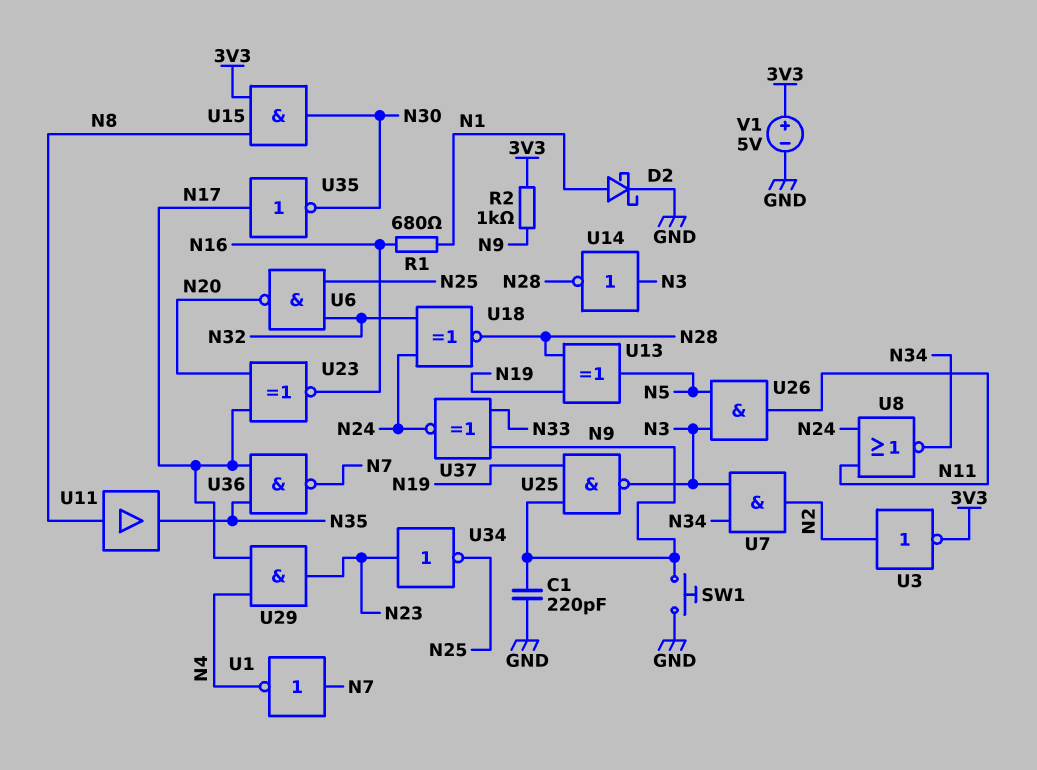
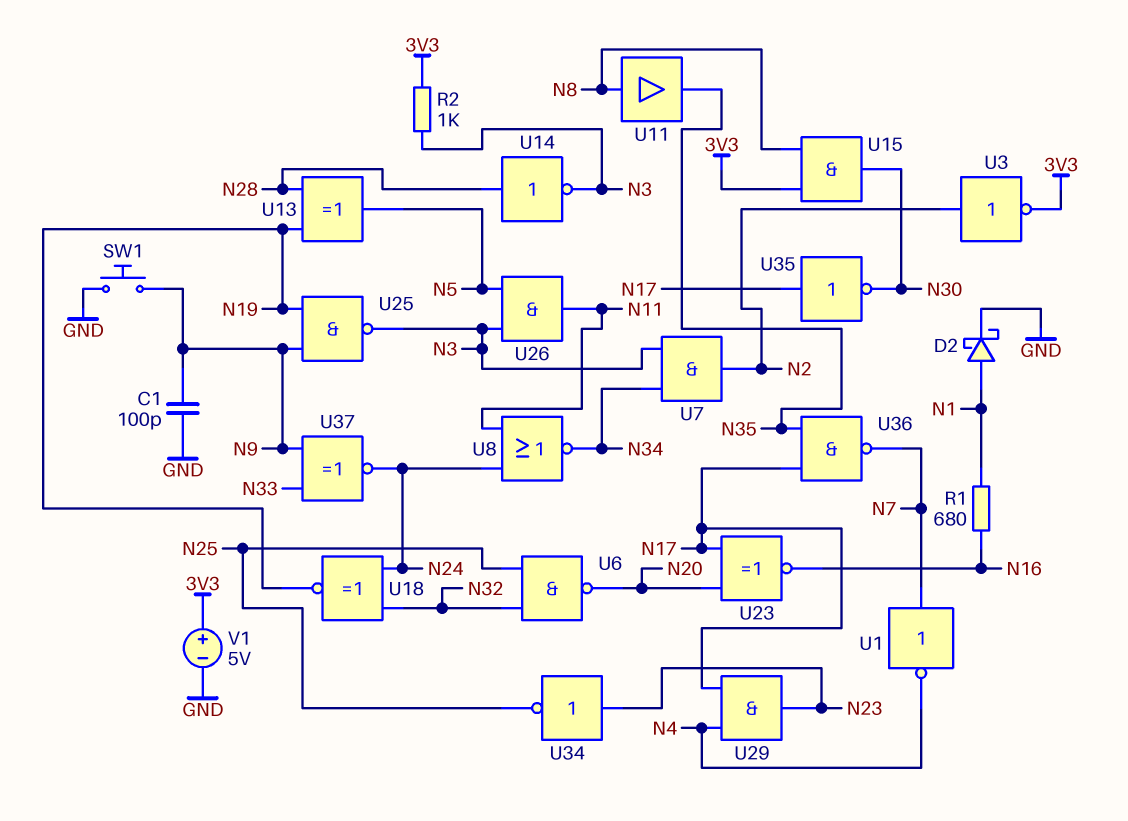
C1: 220pF (GND, N9) -> 100pF (GND, N9)
R2: 1k (3V3, N9) -> 1k (3V3, N3)
U14: NOT (in N3, out N28) -> NOT (in N28, out N3)
U18: XNOR (in N24, in N32, out N28) -> XNOR (in N24, in N32, out N19)

